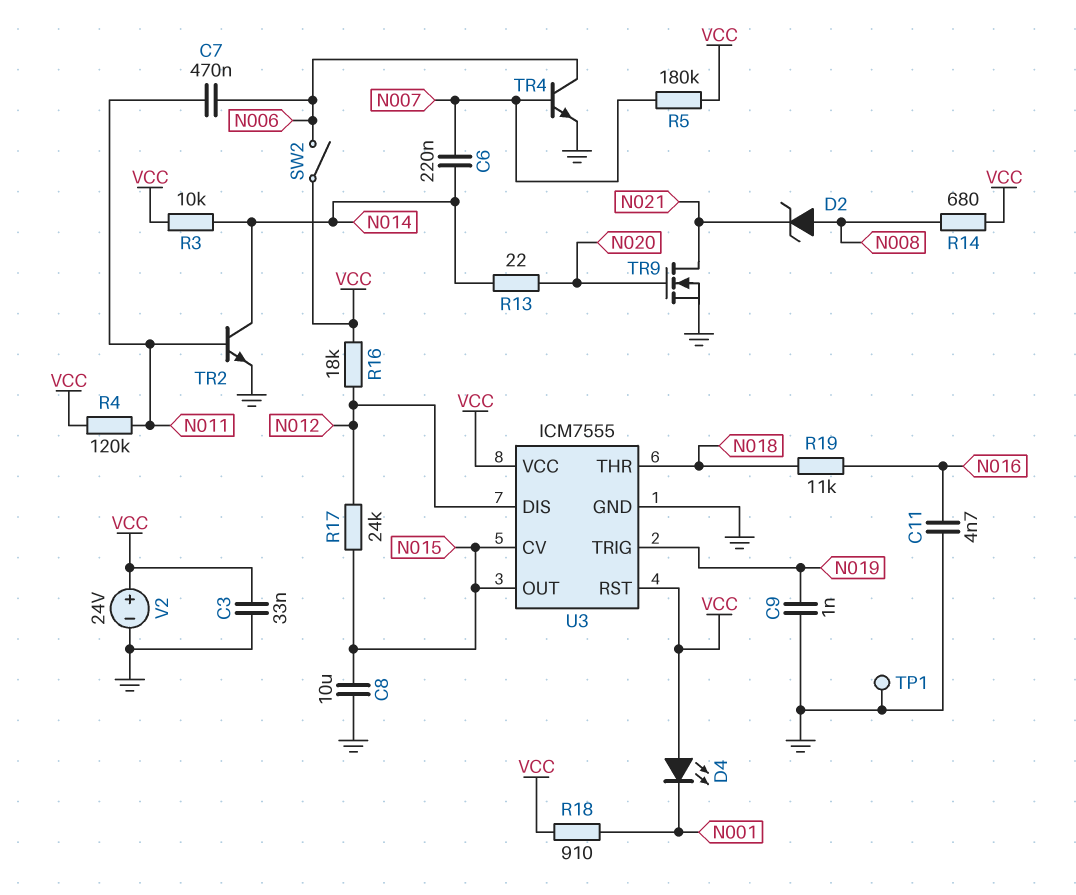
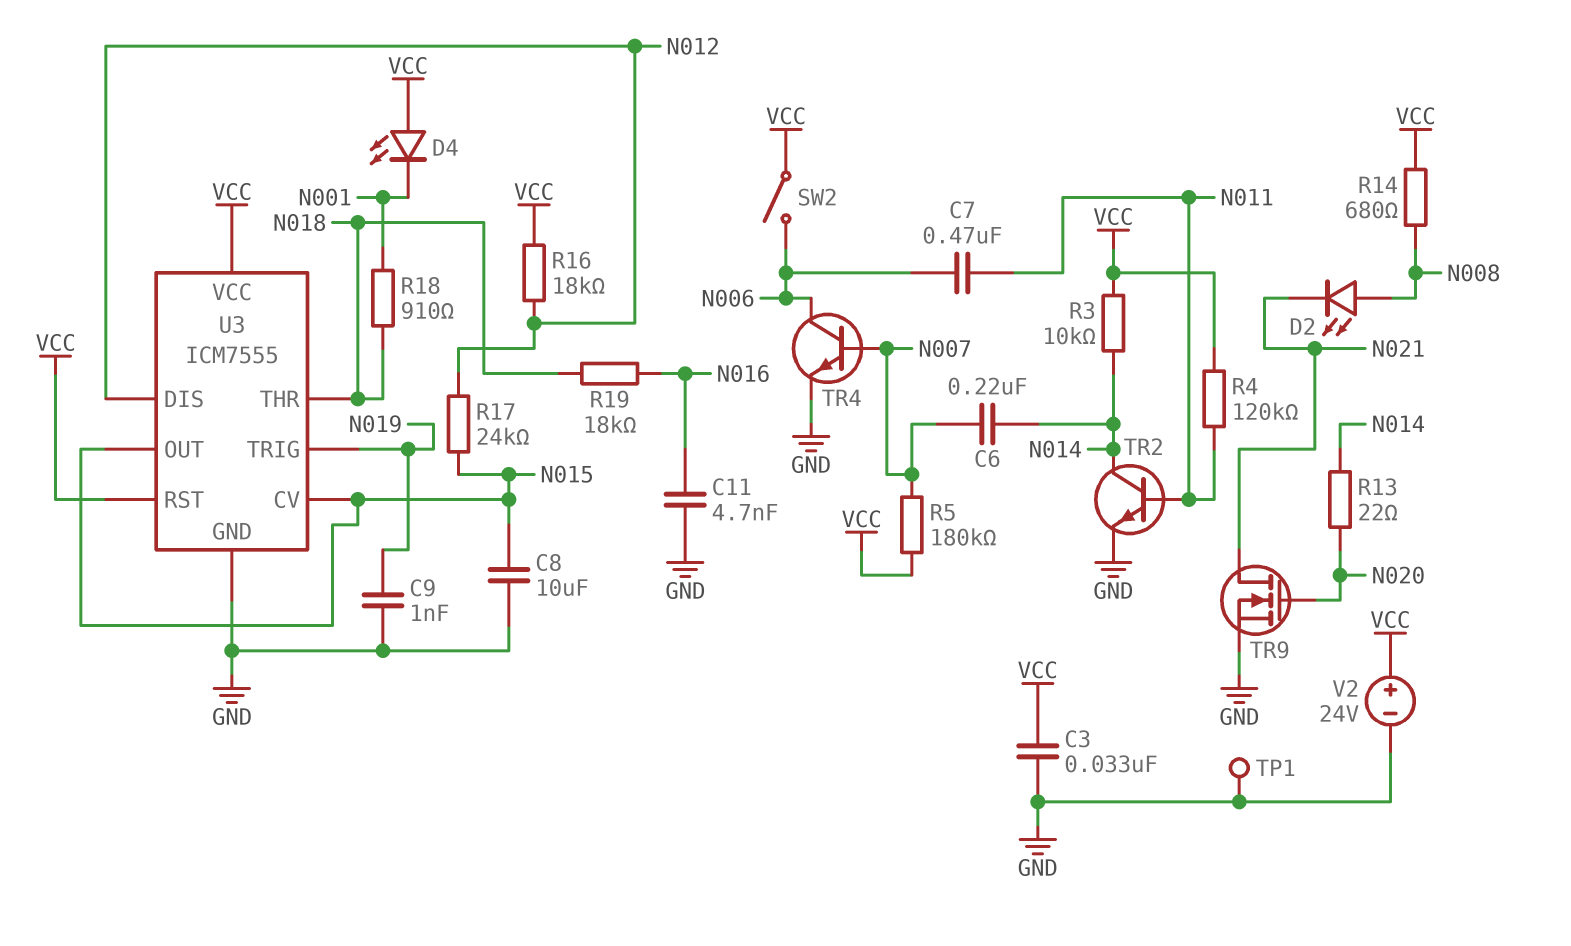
D2: zener (A N008, K N021) -> LED (A N008, K N021)
R18: 910 (N001, VCC) -> 910 (N001, N018)
R19: 11k (N016, N018) -> 18k (N016, N018)

